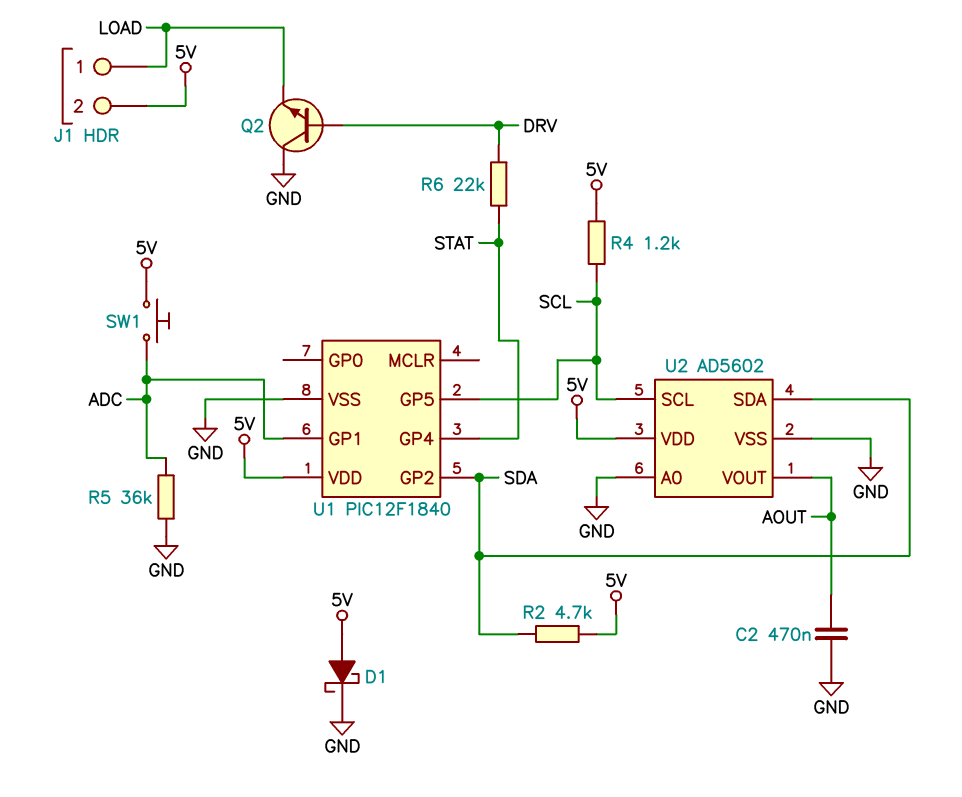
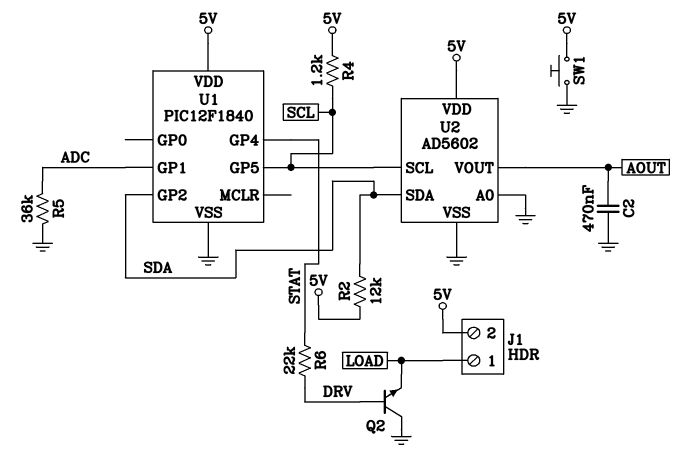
D1: schottky (A 5V, K GND) -> none
R2: 4.7k (5V, SDA) -> 12k (5V, SDA)
SW1: button (5V, ADC) -> button (5V, GND)

